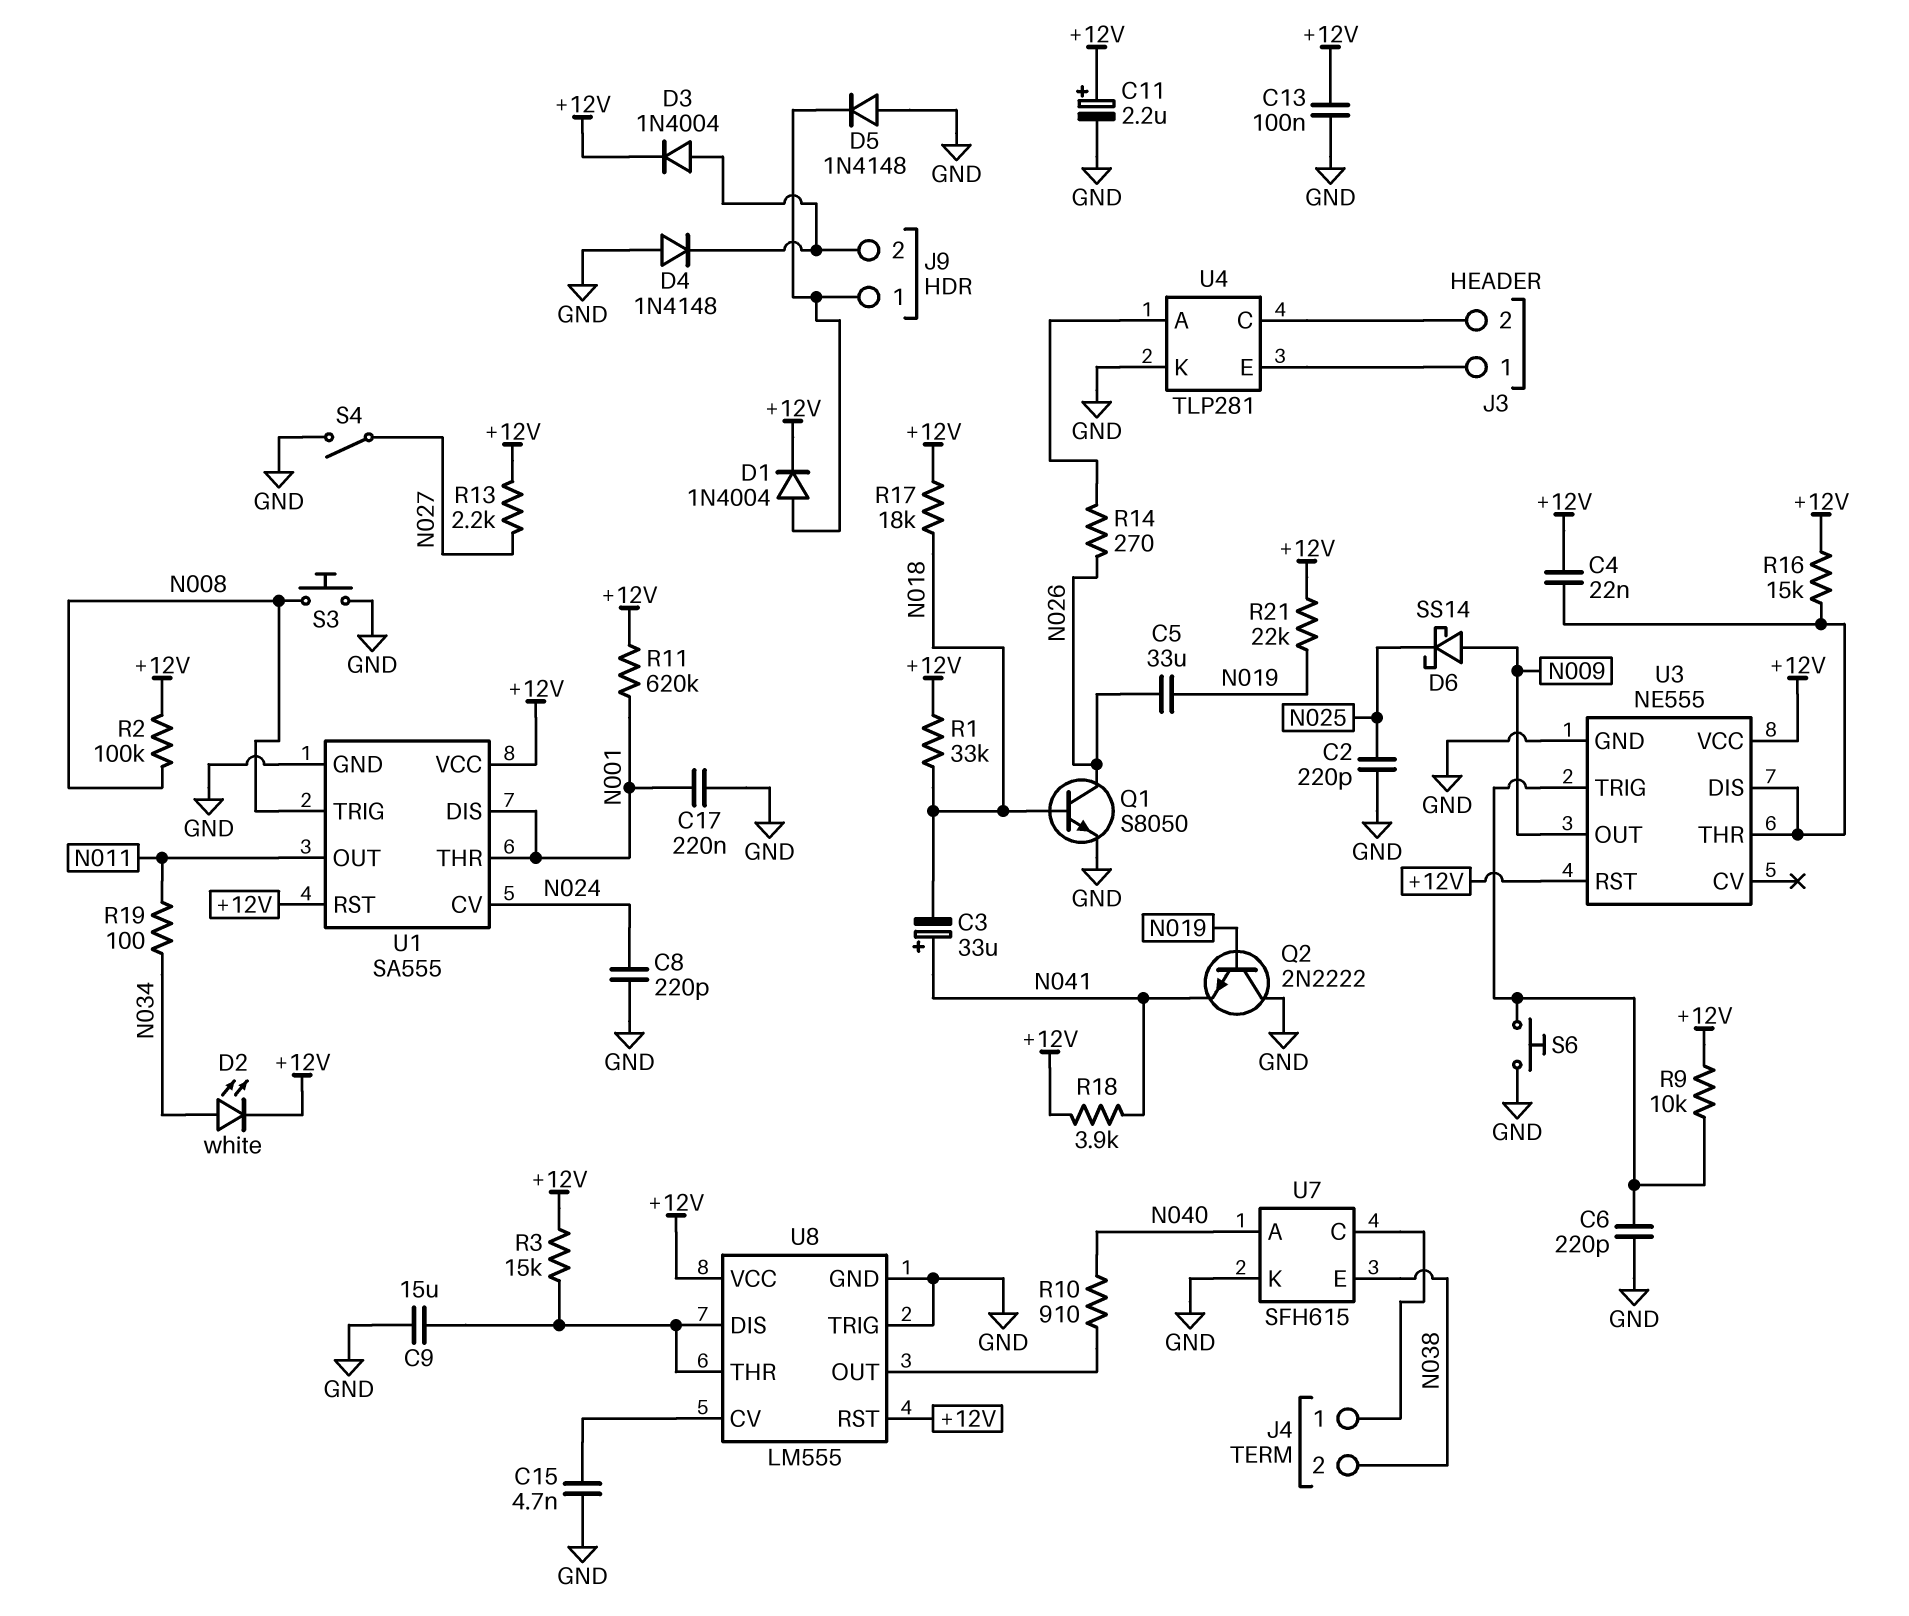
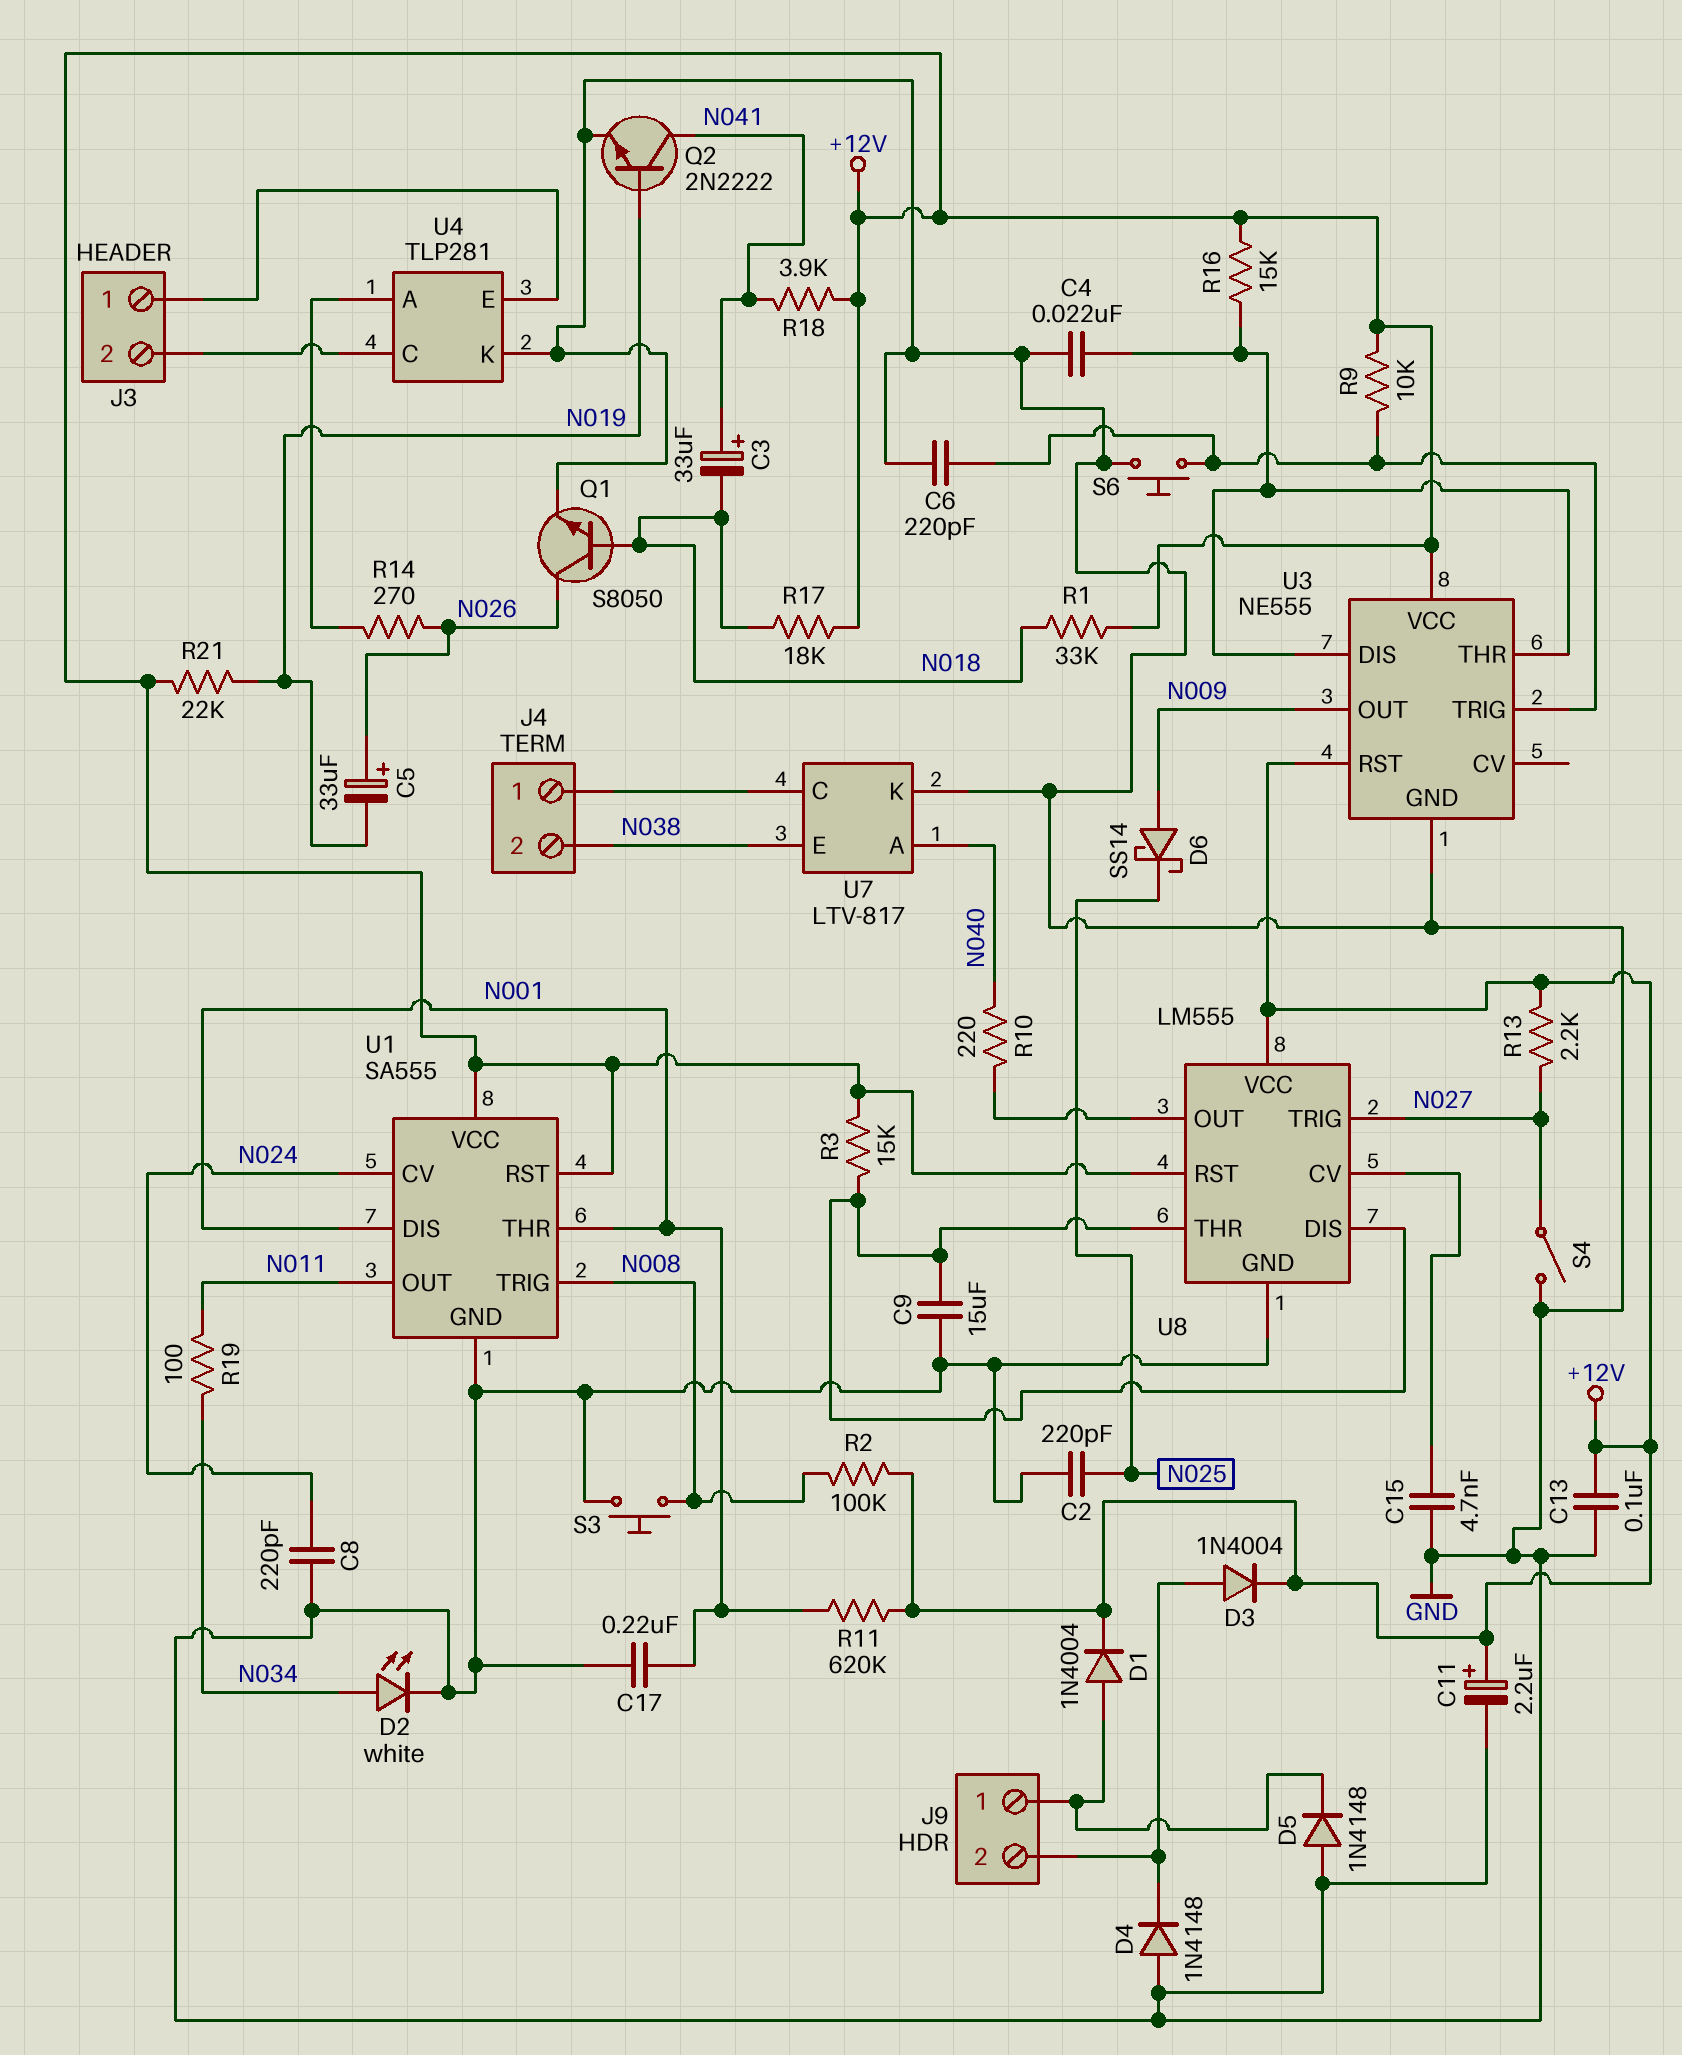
C4: 22nF (+12V, U3/DIS) -> 22nF (GND, U3/DIS)
C5: 33uF (N019, N026) -> 33uF (plus N026, minus N019)
D2: LED white (A N034, K +12V) -> LED white (A N034, K GND)
Q2: NPN 2N2222 (B N019, C GND, E N041) -> NPN 2N2222 (B N019, C N041, E GND)
R10: 910 (N040, U8/OUT) -> 220 (N040, U8/OUT)
U7: SFH615 -> LTV-817
U8 pin TRIG: GND -> N027

